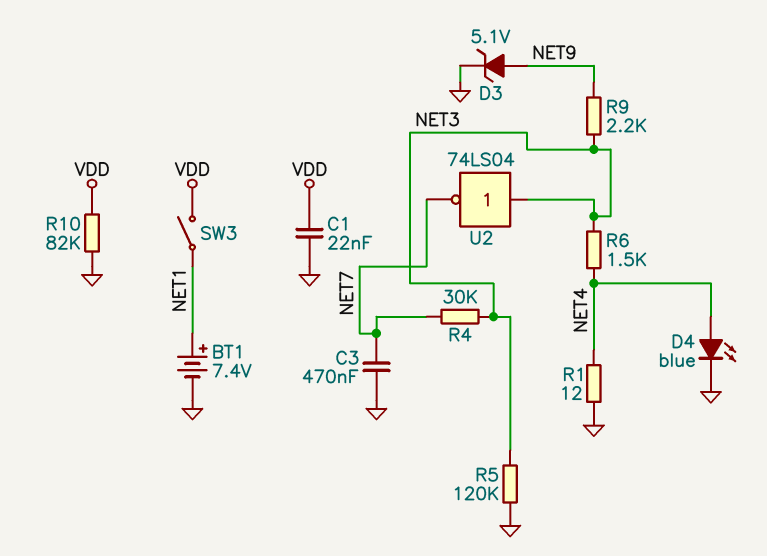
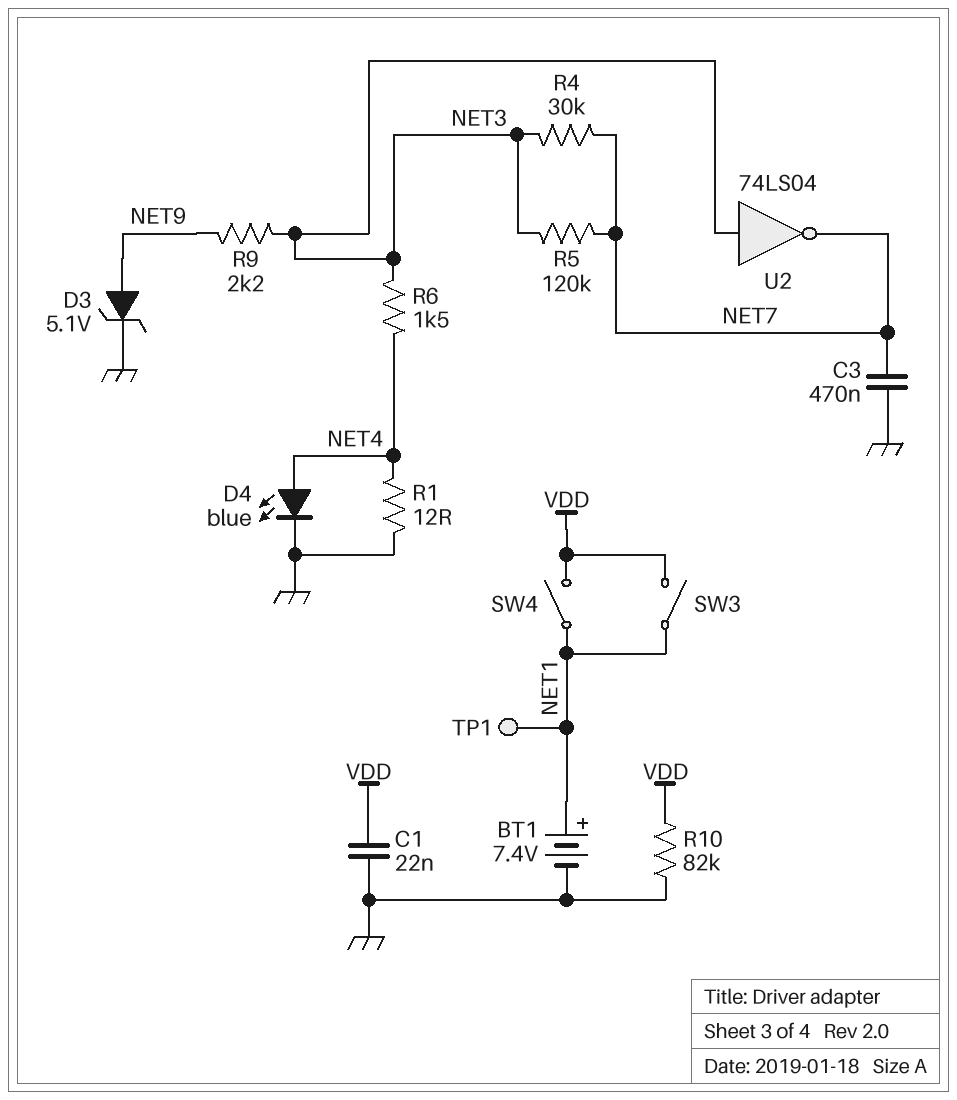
R5: 120k (GND, NET3) -> 120k (NET3, NET7)
SW4: none -> switch (NET1, VDD)
TP1: none -> test point (NET1)

